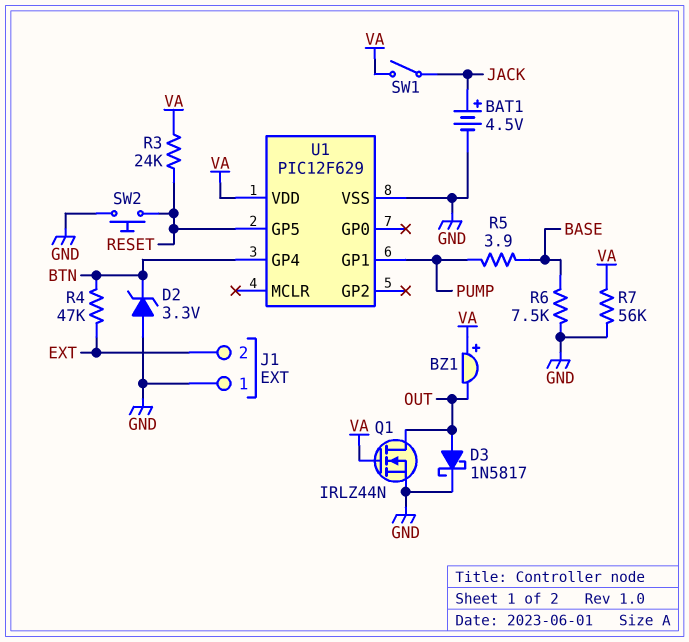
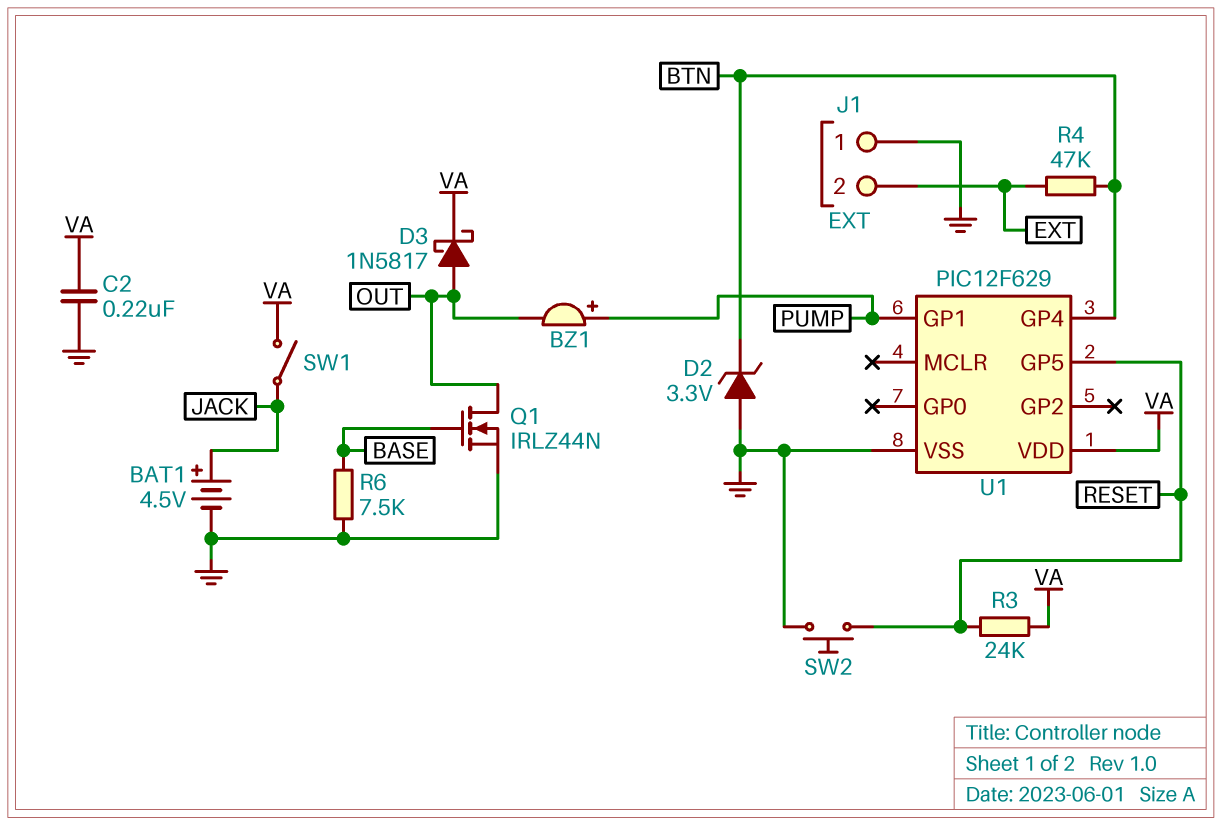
BZ1: buzzer (plus VA, minus OUT) -> buzzer (plus PUMP, minus OUT)
C2: none -> 220nF (GND, VA)
D3: schottky 1N5817 (A OUT, K GND) -> schottky 1N5817 (A OUT, K VA)
Q1: NMOS IRLZ44N (G VA, D OUT, S GND) -> NMOS IRLZ44N (G BASE, D OUT, S GND)
R5: 3.9 (BASE, PUMP) -> none
R7: 56k (GND, VA) -> none

